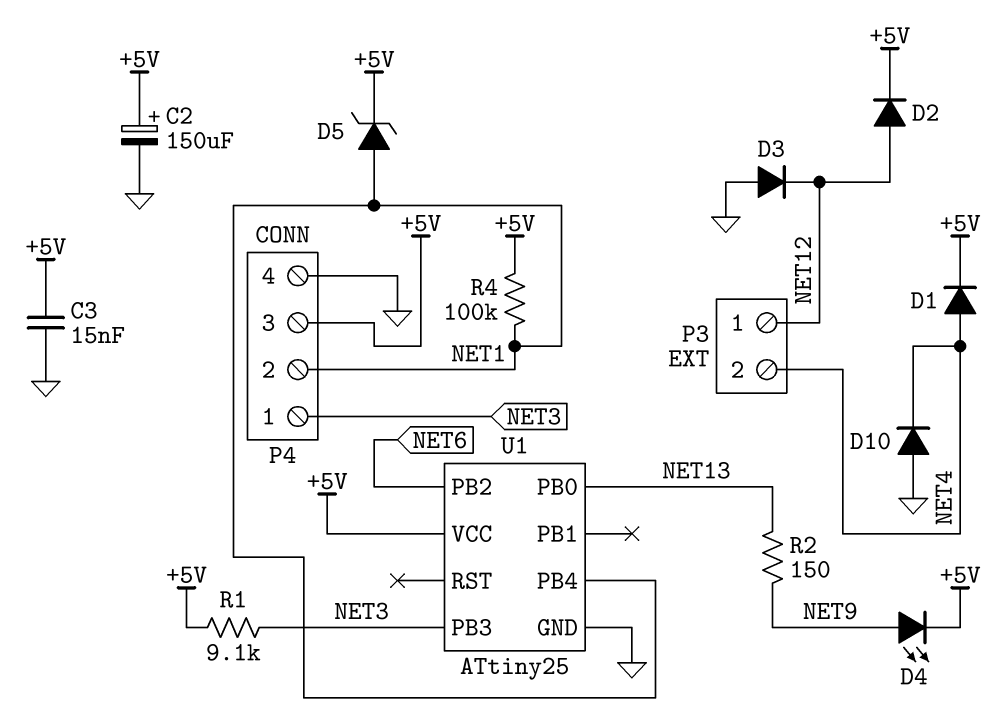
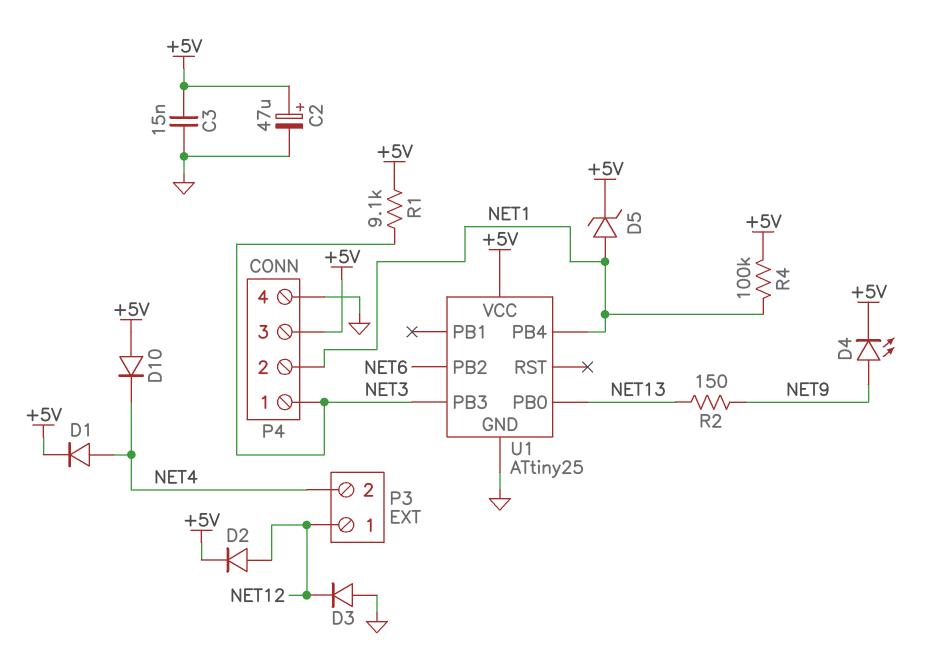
C2: 150uF (plus +5V, minus GND) -> 47uF (plus +5V, minus GND)
D10: diode (A GND, K NET4) -> diode (A +5V, K NET4)

